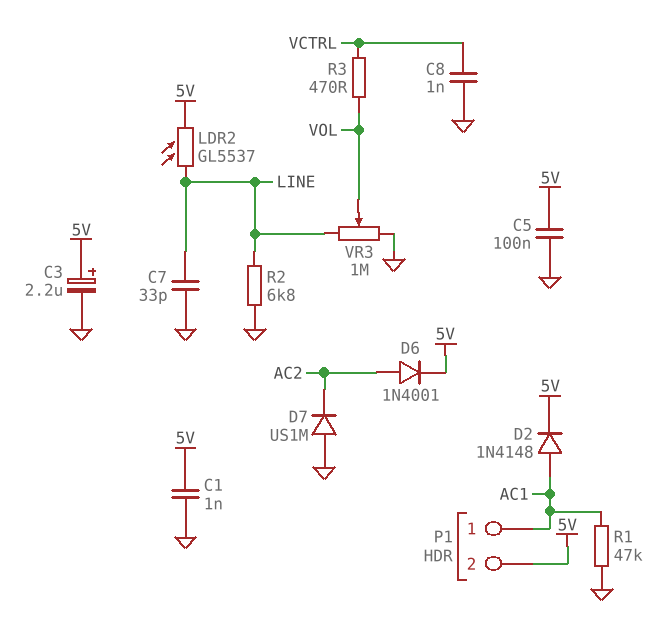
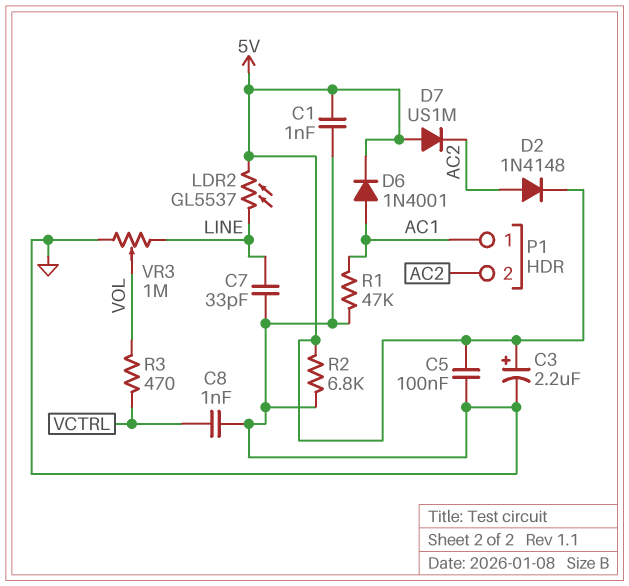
D2: diode 1N4148 (A AC1, K 5V) -> diode 1N4148 (A AC2, K 5V)
D6: diode 1N4001 (A AC2, K 5V) -> diode 1N4001 (A AC1, K 5V)
D7: diode US1M (A GND, K AC2) -> diode US1M (A 5V, K AC2)
P1 pin 2: 5V -> AC2
R2: 6.8k (GND, LINE) -> 6.8k (5V, GND)

